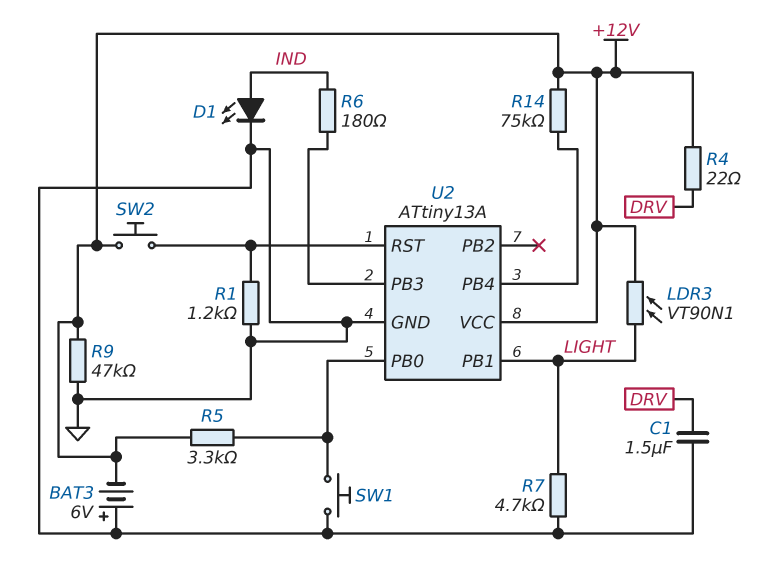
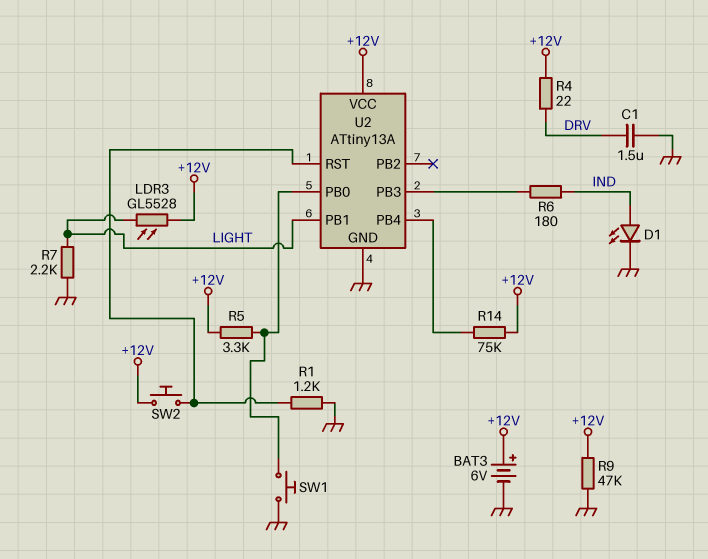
BAT3: 6V (plus GND, minus +12V) -> 6V (plus +12V, minus GND)
LDR3: VT90N1 (+12V, LIGHT) -> GL5528 (+12V, LIGHT)
R7: 4.7k (GND, LIGHT) -> 2.2k (GND, LIGHT)

